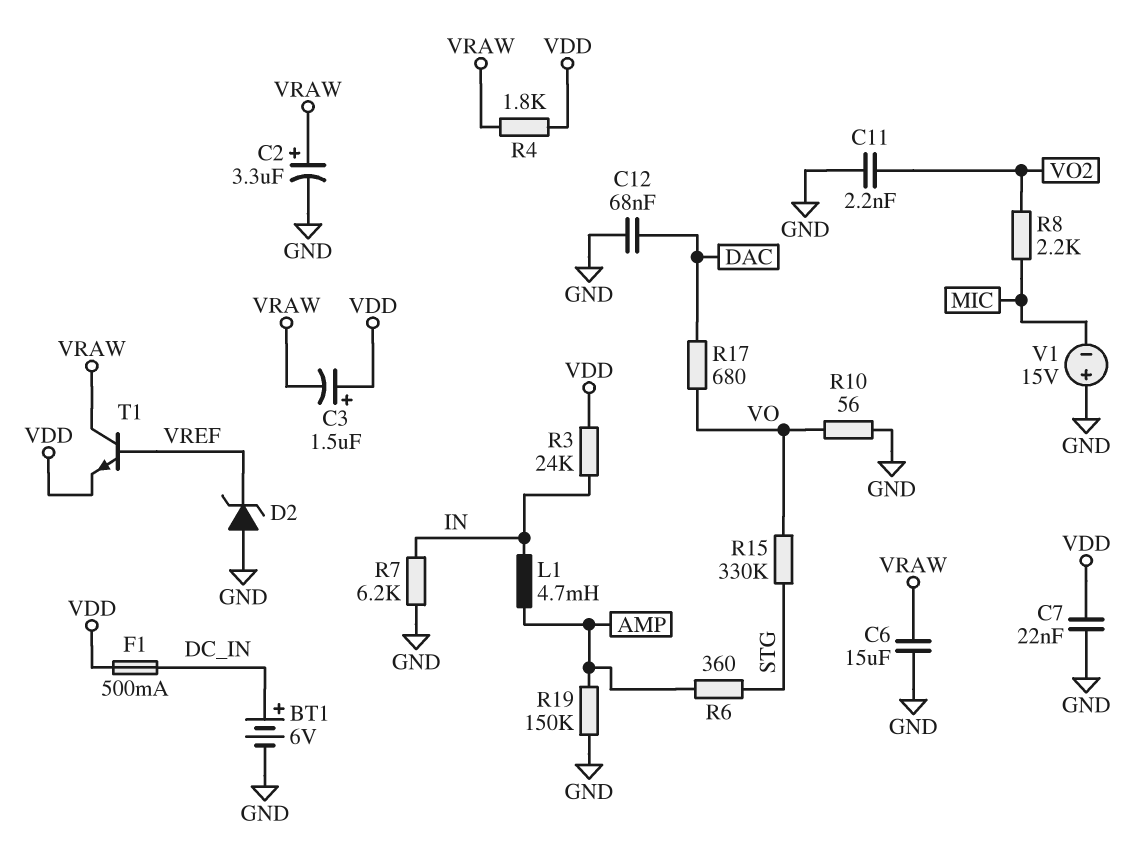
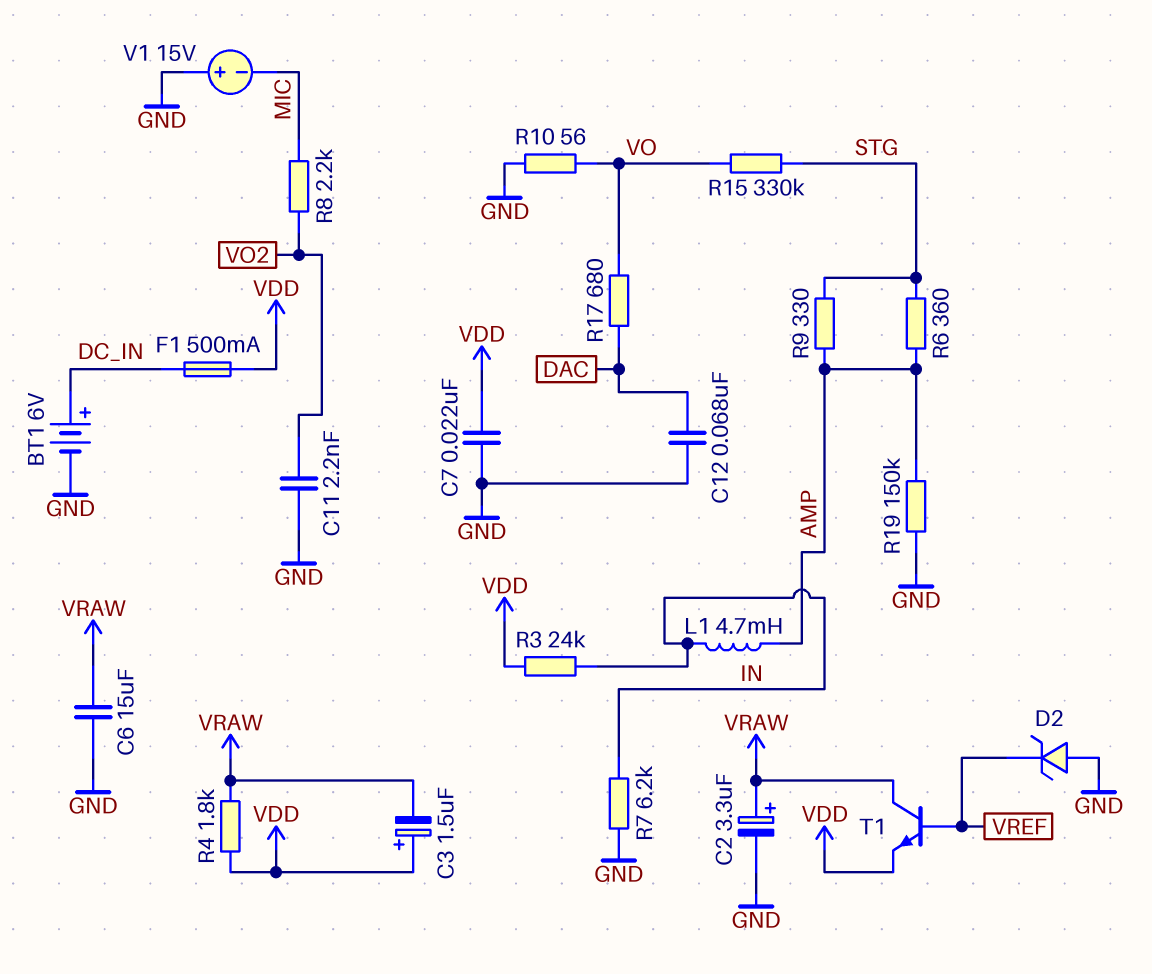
R9: none -> 330 (AMP, STG)

